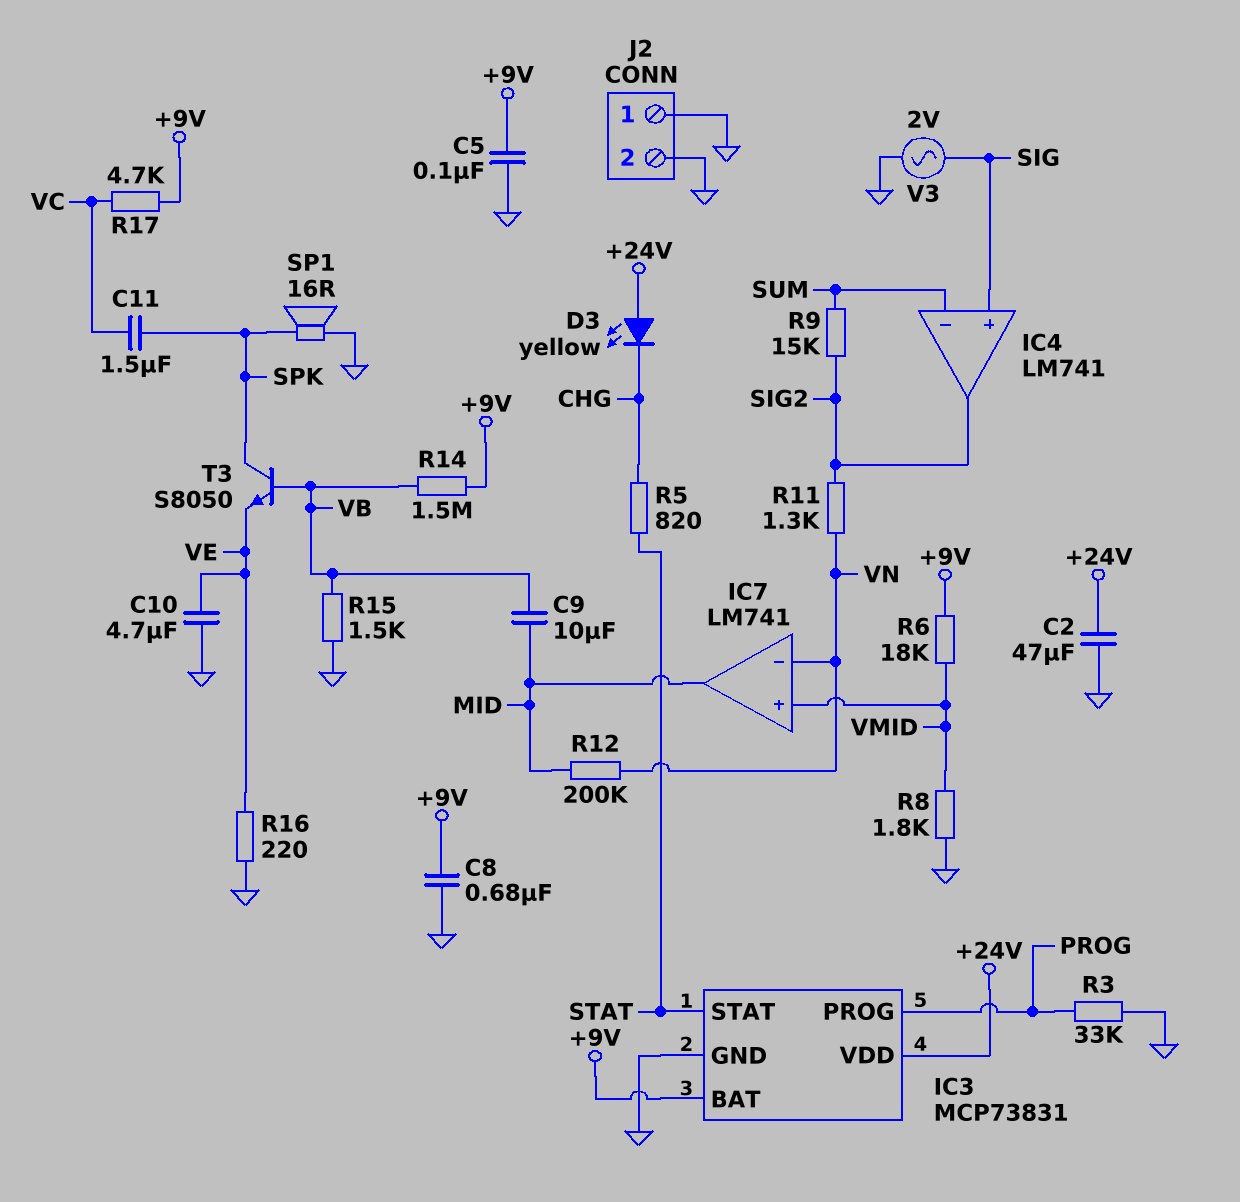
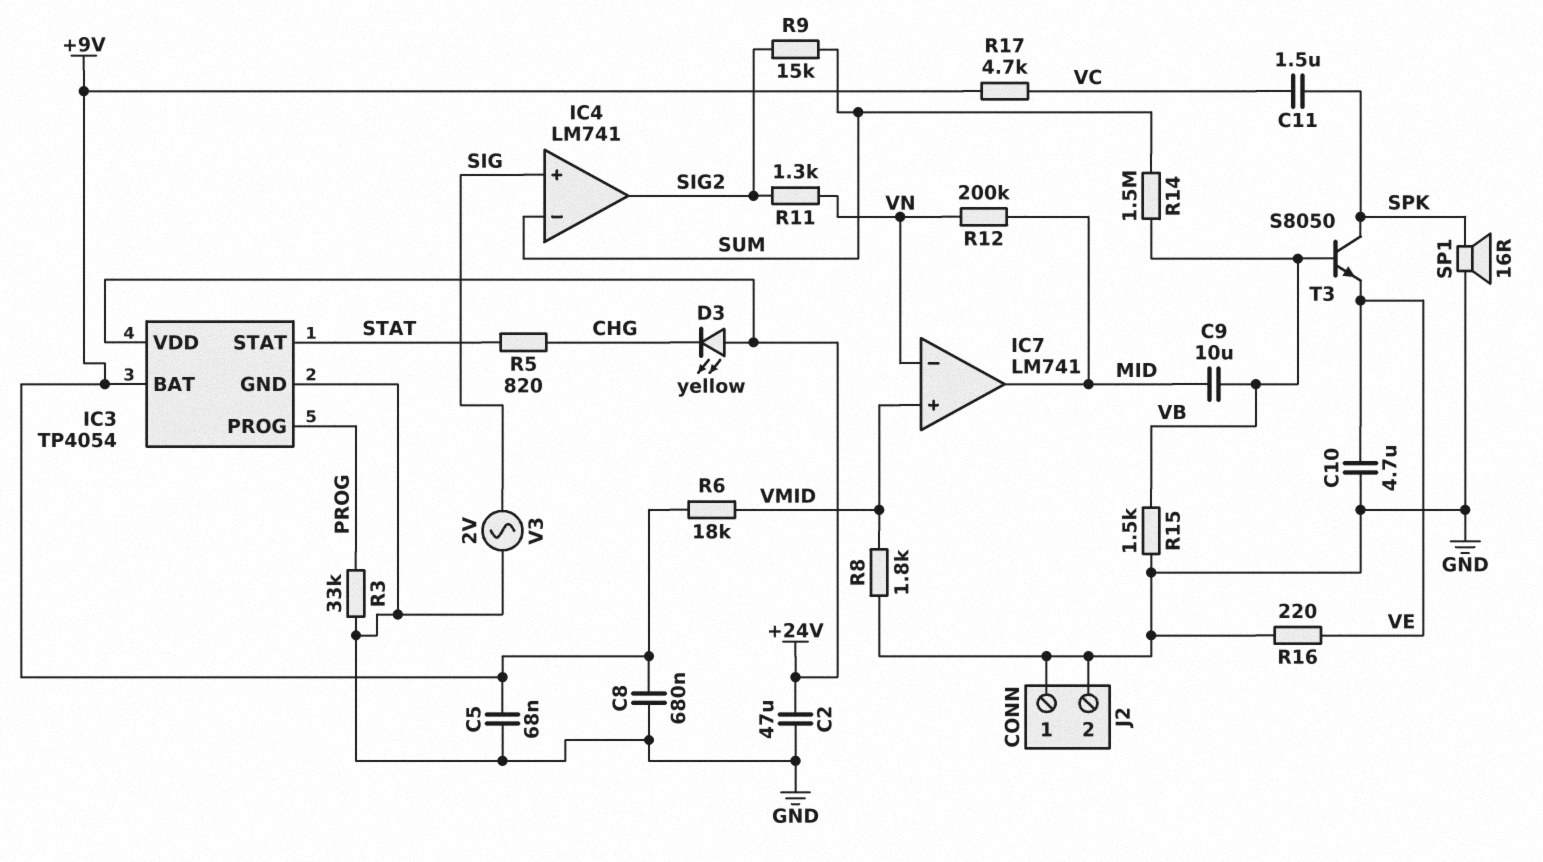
C5: 100nF (+9V, GND) -> 68nF (+9V, GND)
IC3: MCP73831 -> TP4054
R14: 1.5M (+9V, VB) -> 1.5M (SUM, VB)

